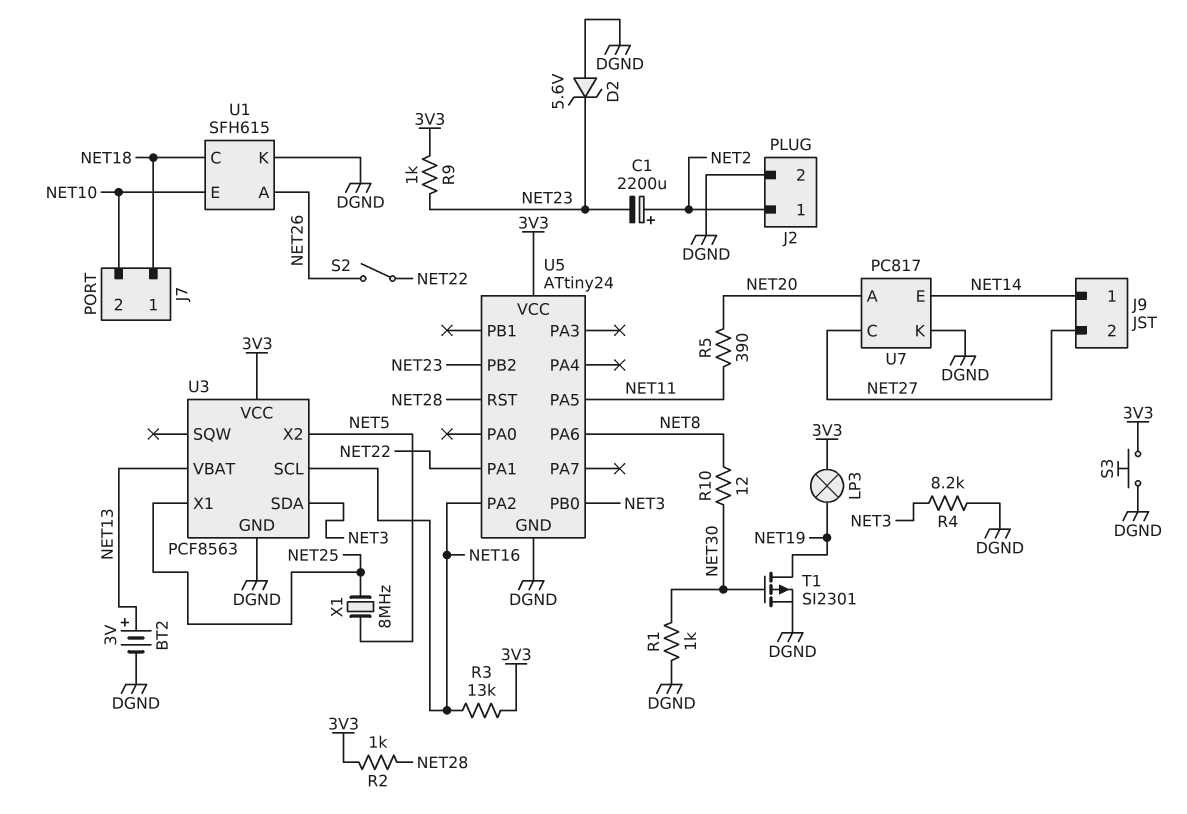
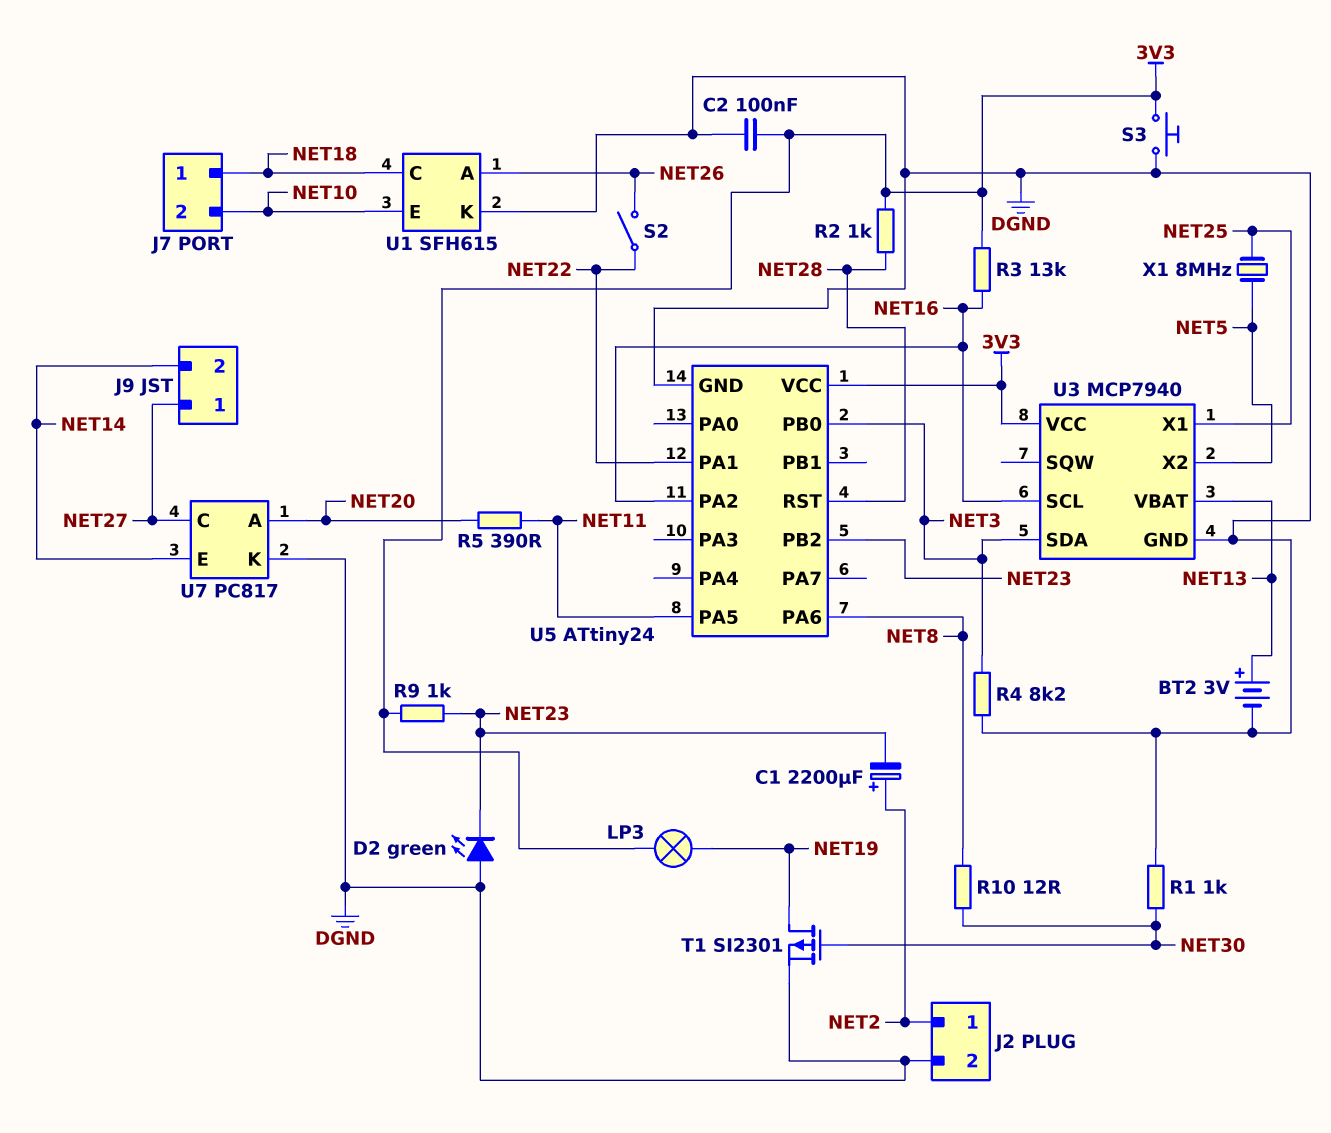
C2: none -> 100nF (3V3, DGND)
D2: zener 5.6V (A DGND, K NET23) -> LED green (A DGND, K NET23)
J9 pin 1: NET14 -> NET27
J9 pin 2: NET27 -> NET14
U3: PCF8563 -> MCP7940

